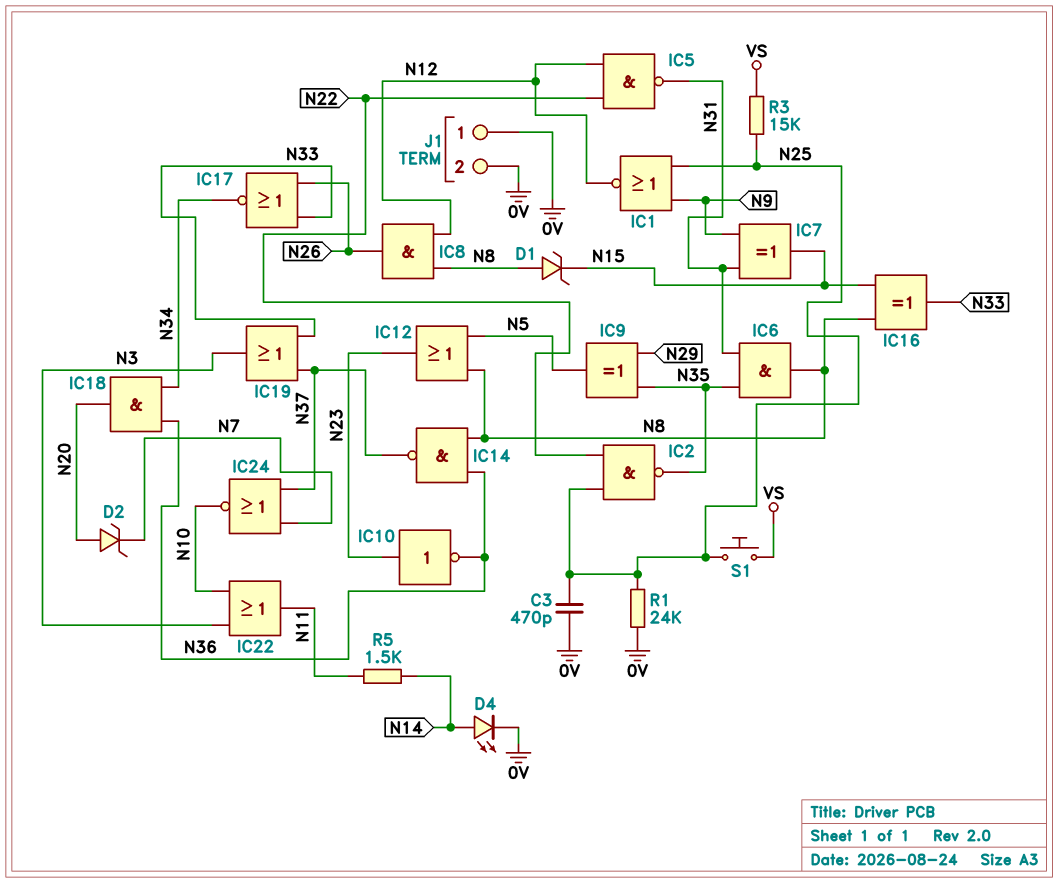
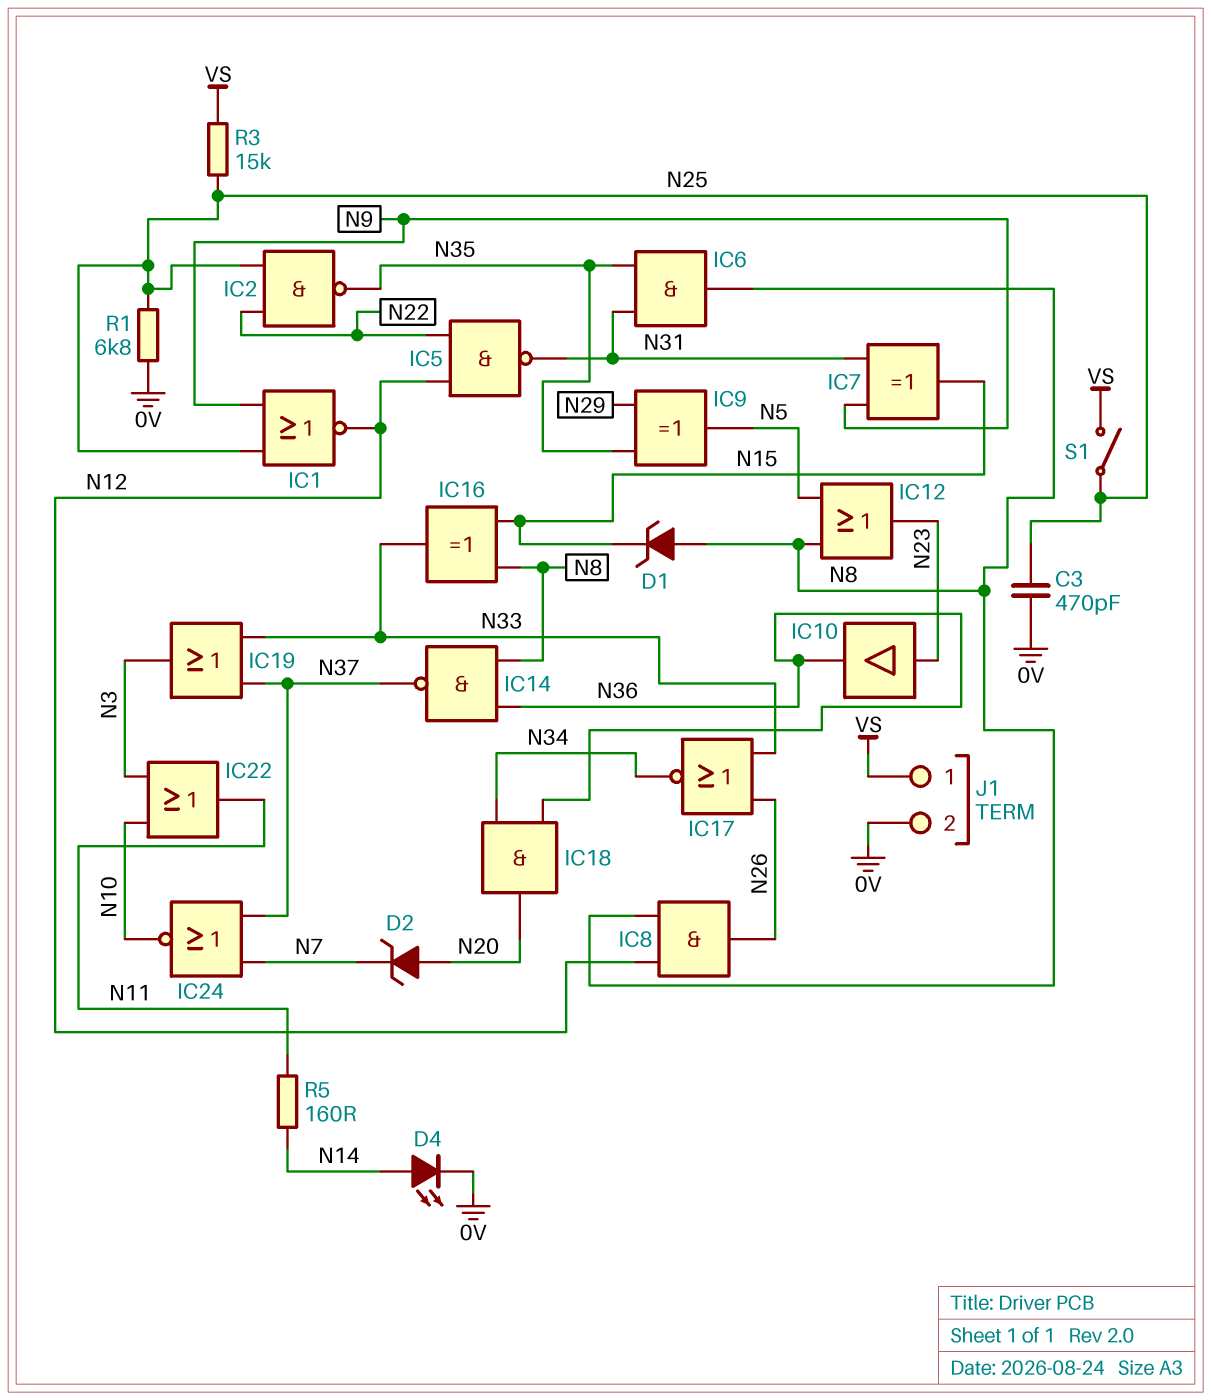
IC10: NOT (in N23, out N36) -> buffer (in N23, out N36)
J1 pin 1: 0V -> VS
R1: 24k (0V, N25) -> 6.8k (0V, N25)
R5: 1.5k (N11, N14) -> 160 (N11, N14)
S1: button (N25, VS) -> switch (N25, VS)

